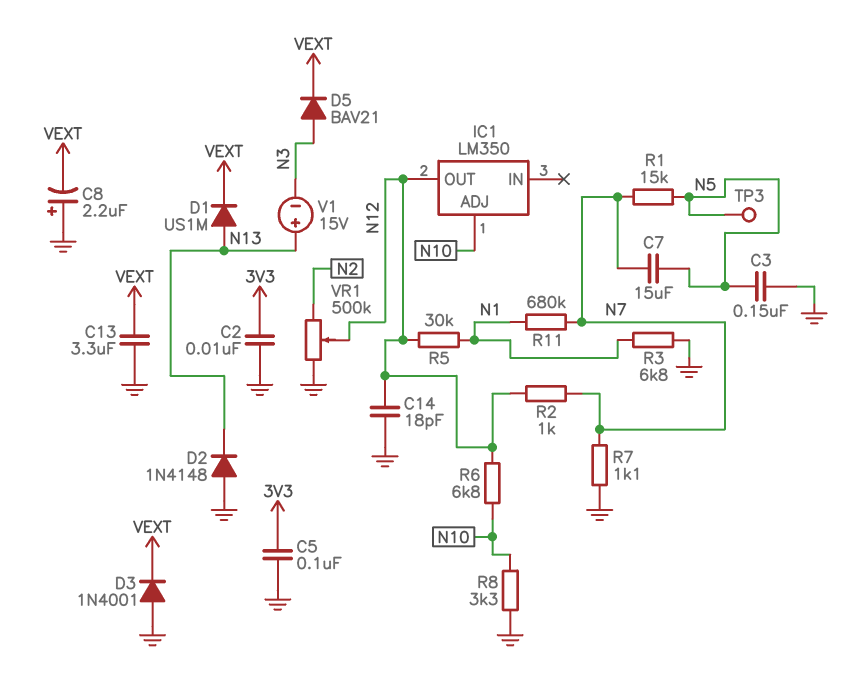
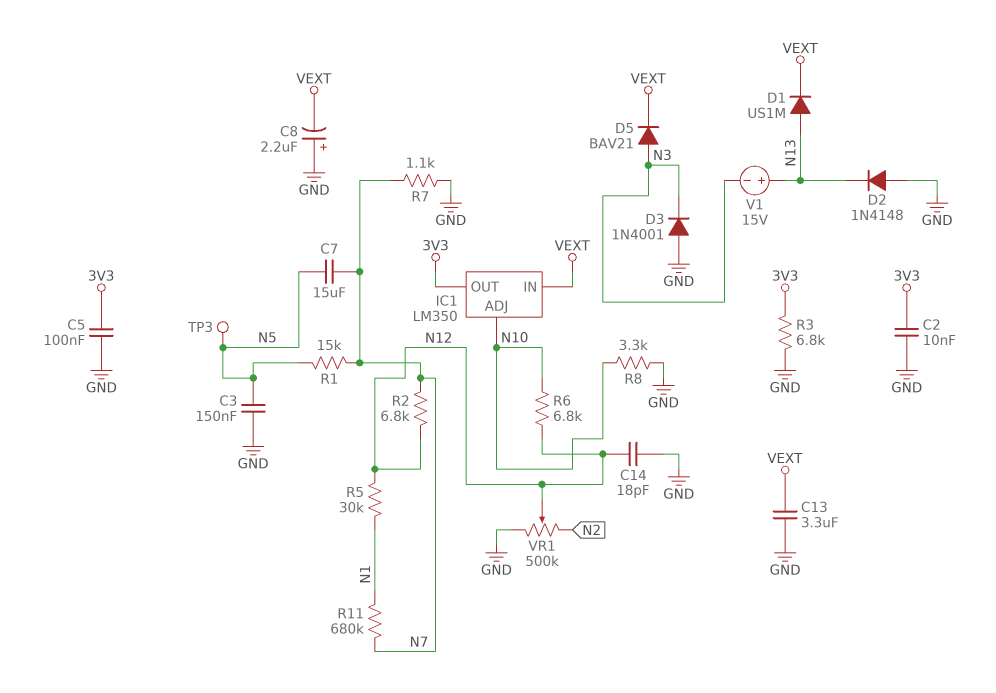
D3: diode 1N4001 (A GND, K VEXT) -> diode 1N4001 (A GND, K N3)
IC1 pin IN: none -> VEXT
IC1 pin OUT: N12 -> 3V3
R2: 1k (N7, N12) -> 6.8k (N7, N12)
R3: 6.8k (GND, N1) -> 6.8k (3V3, GND)

